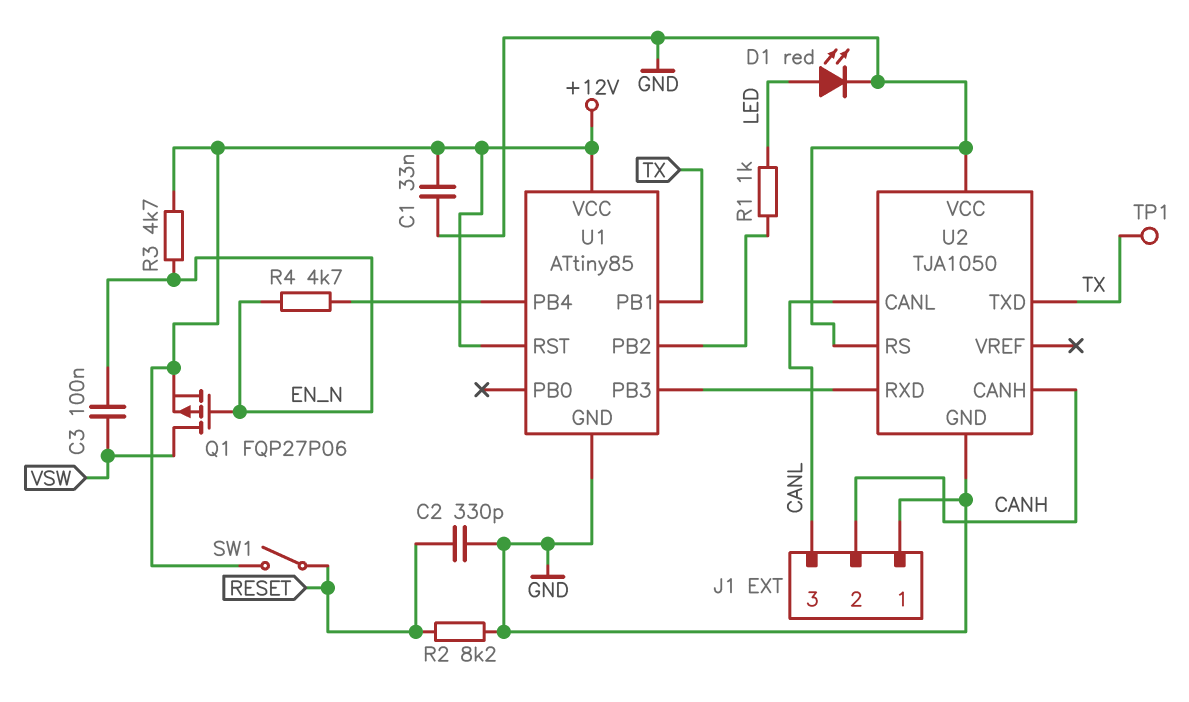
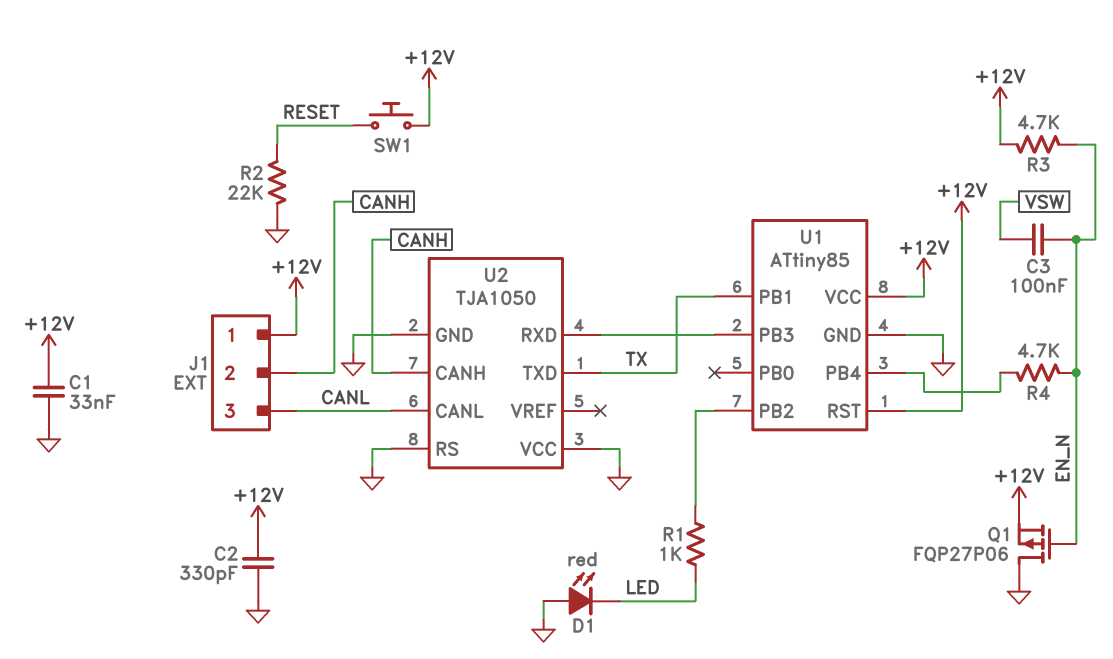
C2: 330pF (GND, RESET) -> 330pF (+12V, GND)
D1: LED red (A LED, K GND) -> LED red (A GND, K LED)
J1 pin 1: GND -> +12V
Q1: PMOS FQP27P06 (G EN_N, D VSW, S +12V) -> PMOS FQP27P06 (G EN_N, D GND, S +12V)
R2: 8.2k (GND, RESET) -> 22k (GND, RESET)
SW1: switch (+12V, RESET) -> button (+12V, RESET)
TP1: test point (TX) -> none

